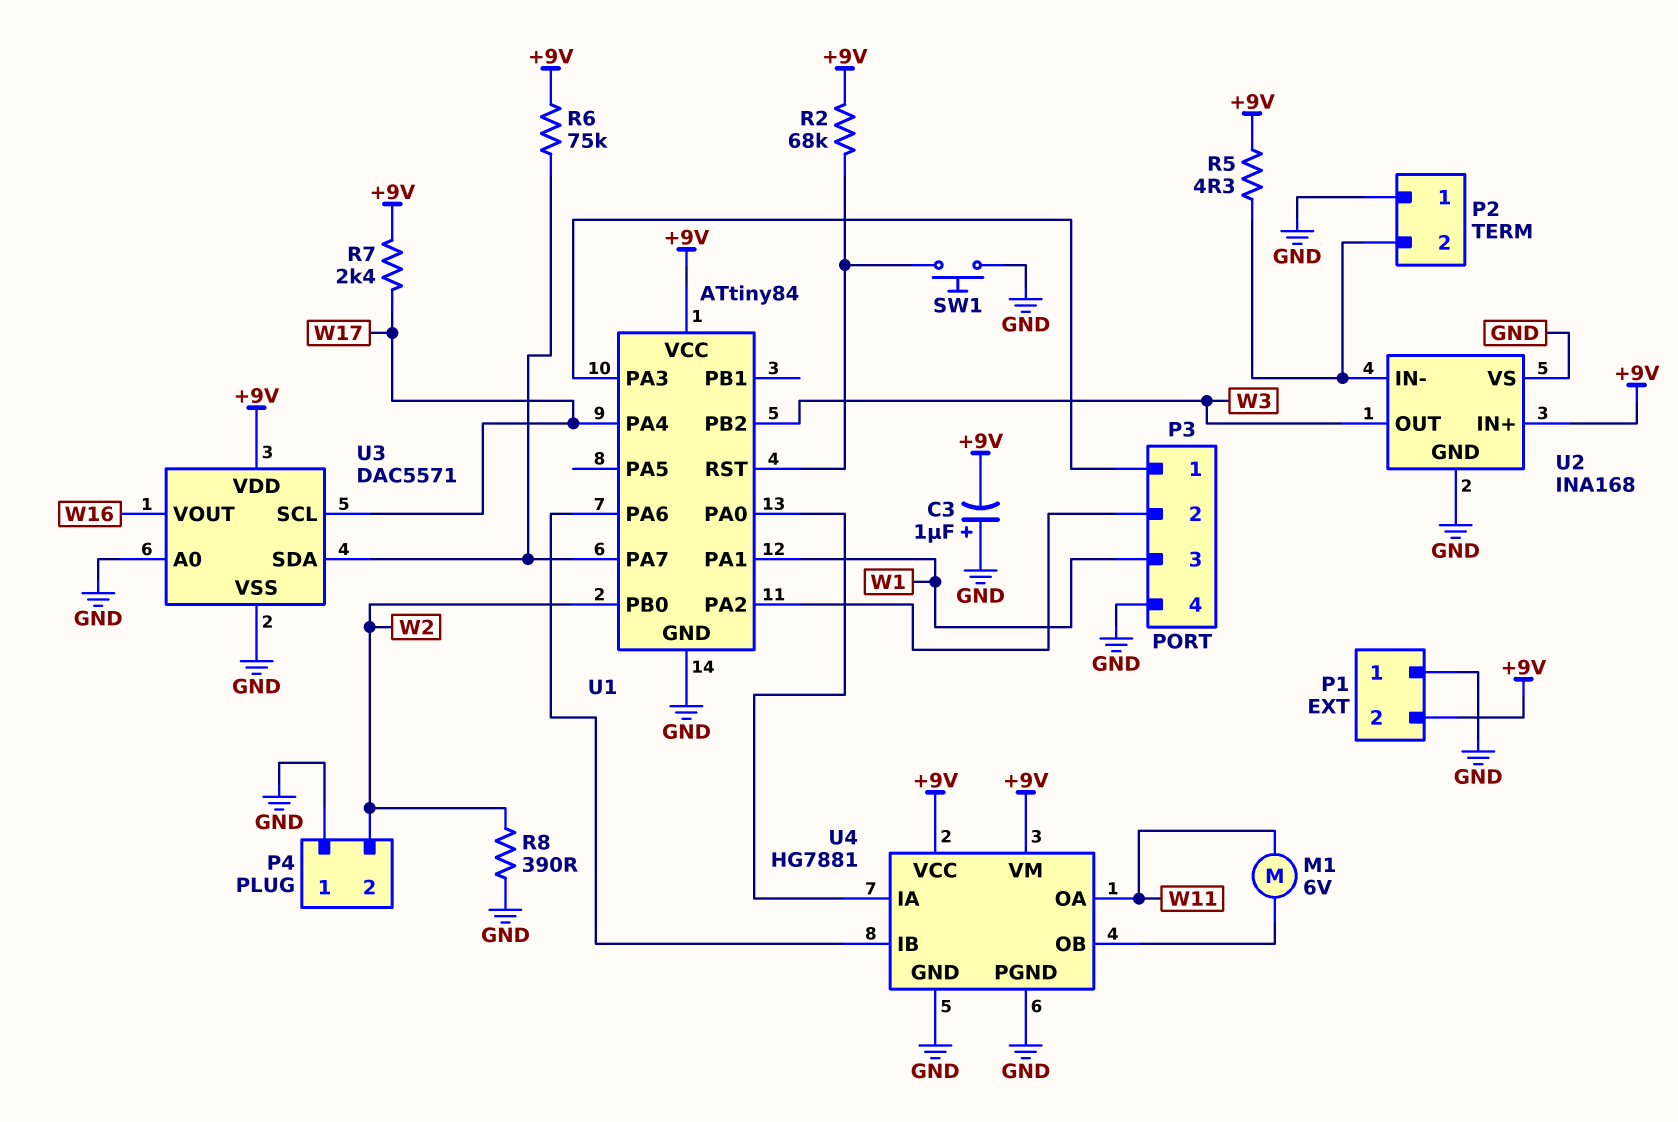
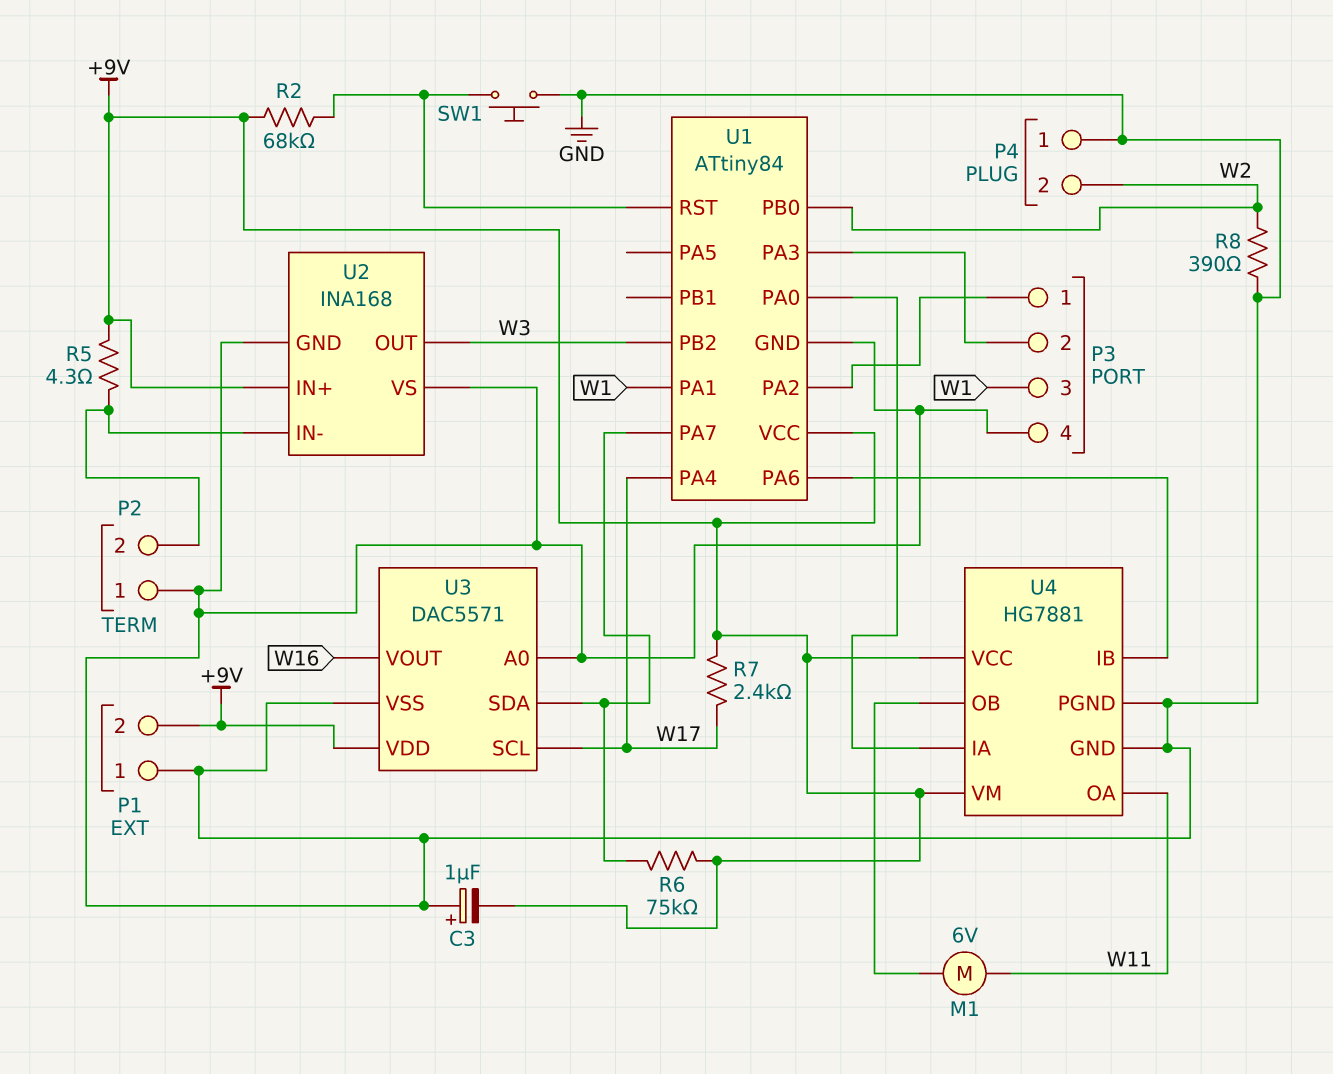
U1 pin PA2: P3/2 -> P3/1
U1 pin PA3: P3/1 -> P3/2

